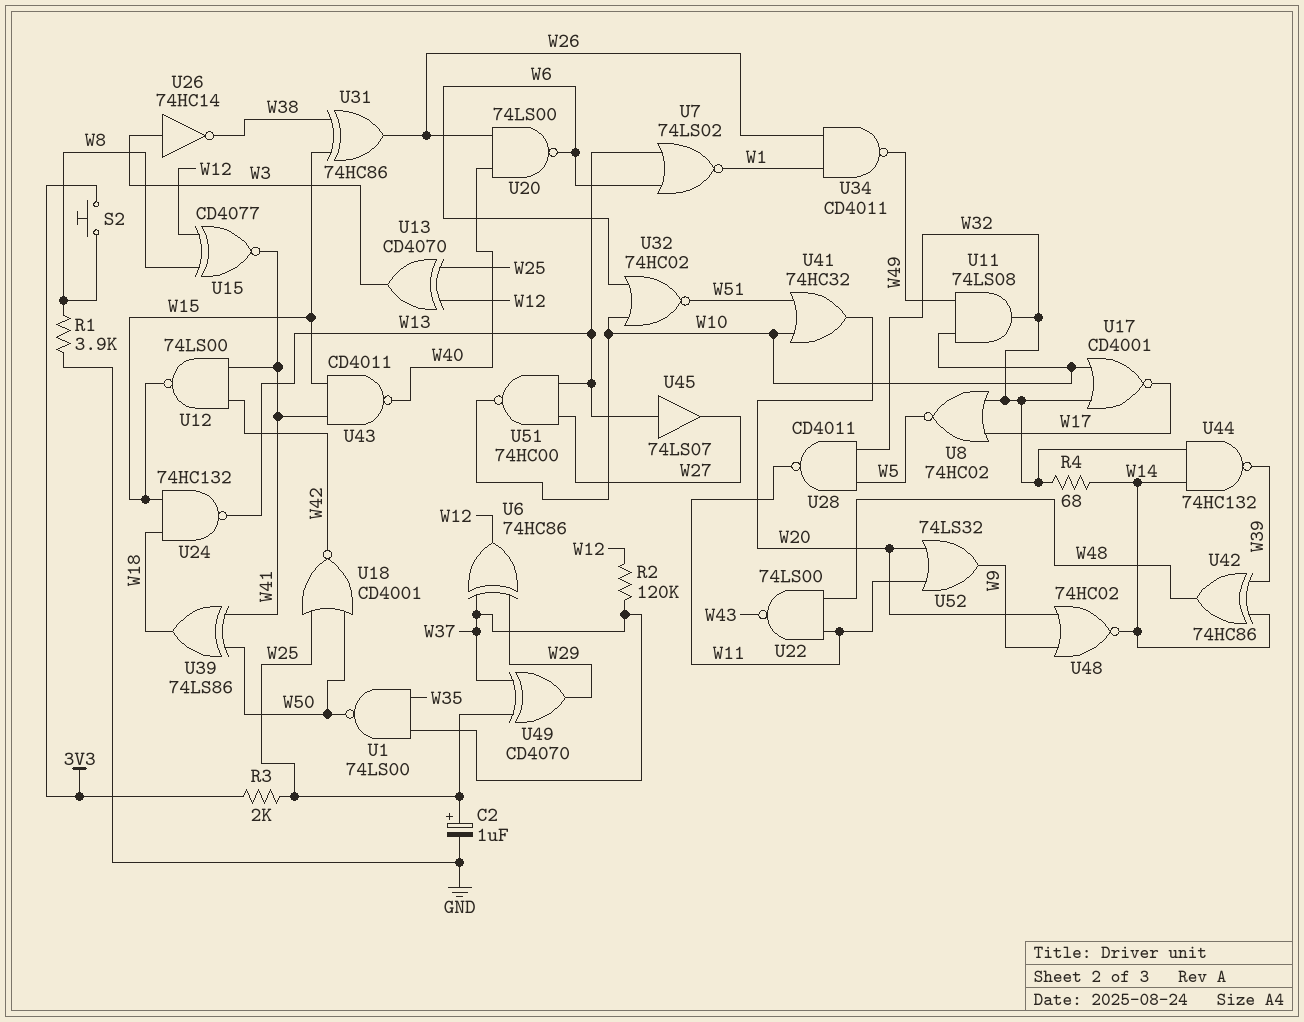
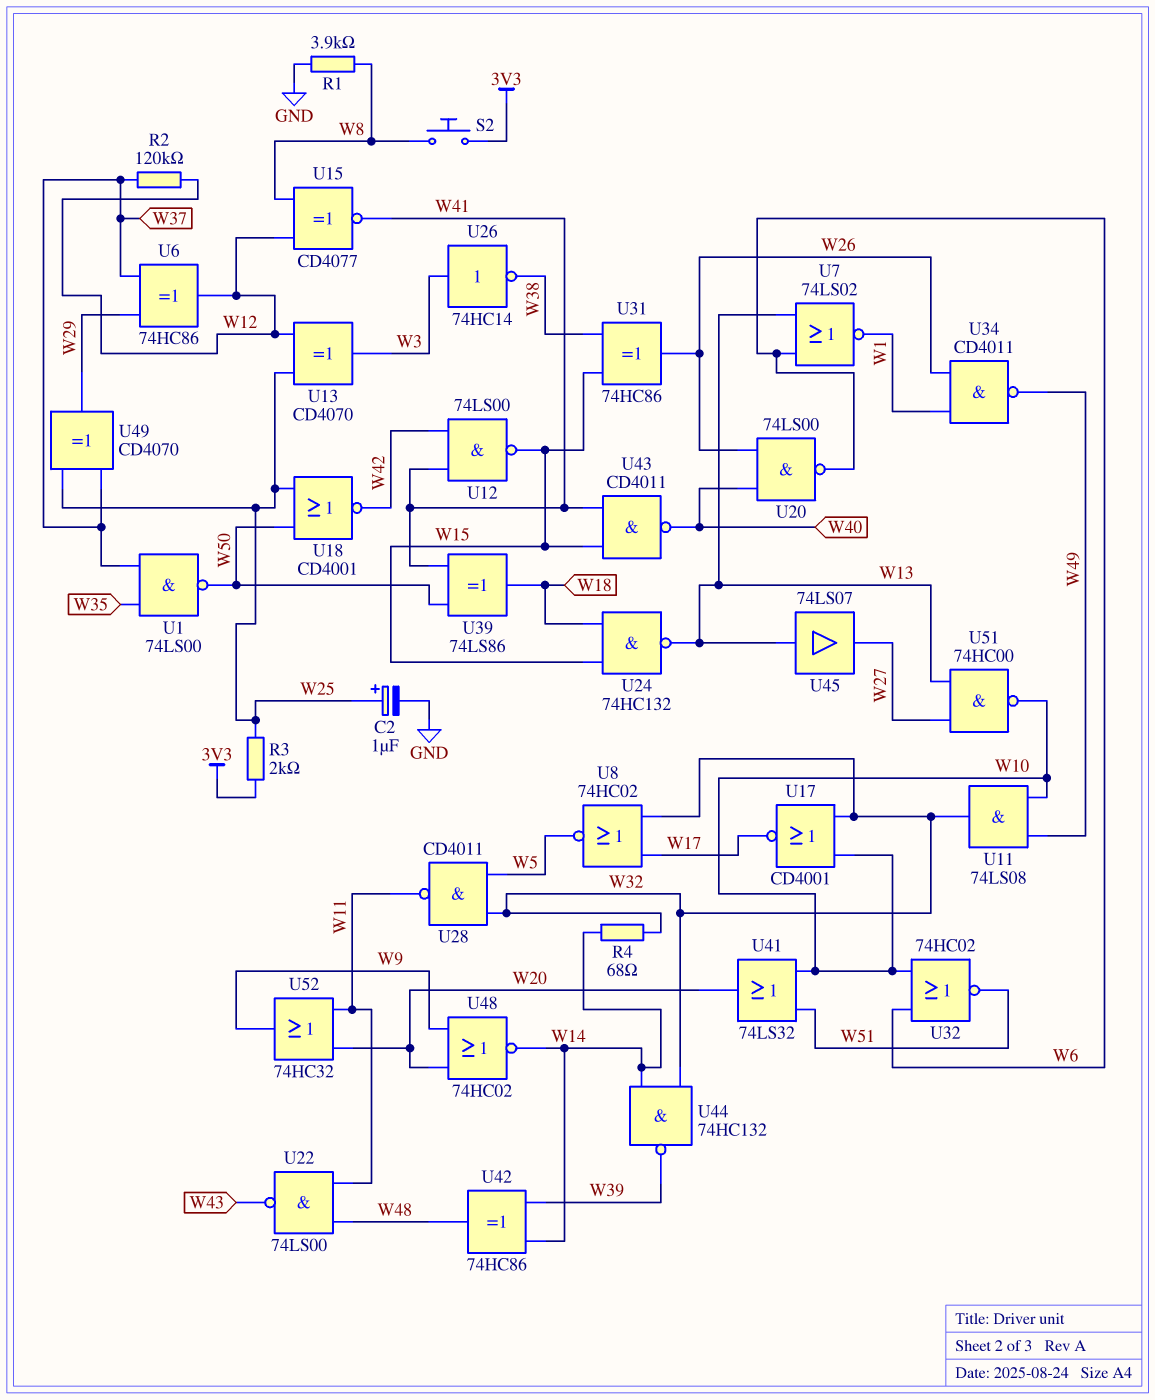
U41: OR 74HC32 (in W10, in W51, out W20) -> OR 74LS32 (in W10, in W51, out W20)
U52: OR 74LS32 (in W11, in W20, out W9) -> OR 74HC32 (in W11, in W20, out W9)

